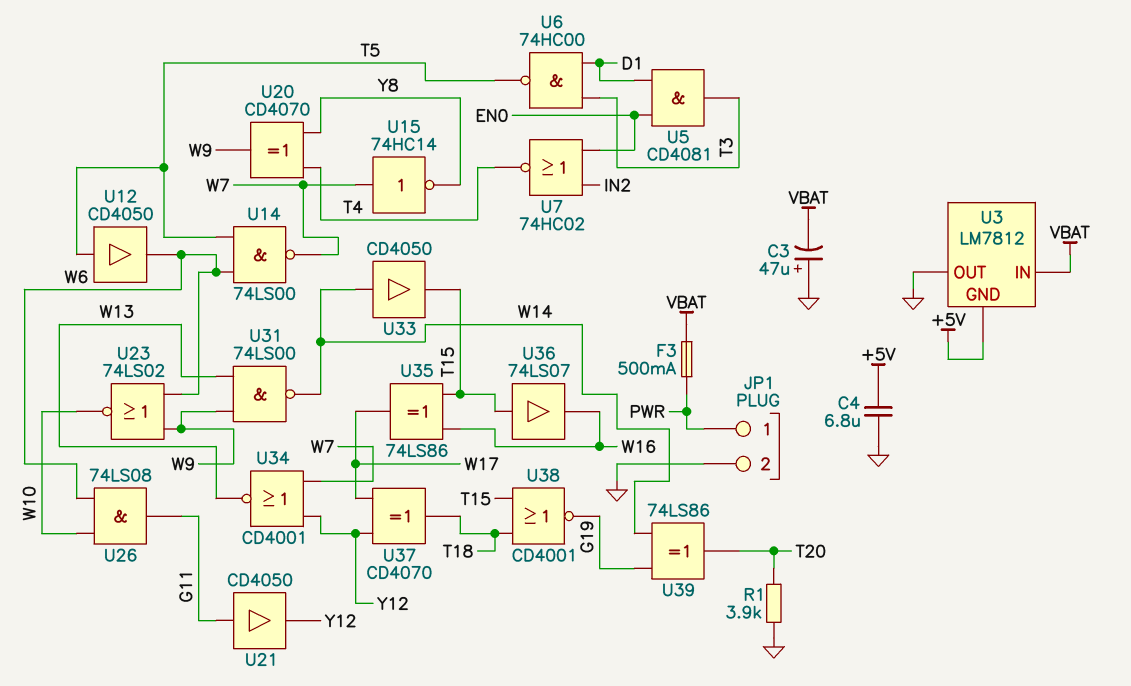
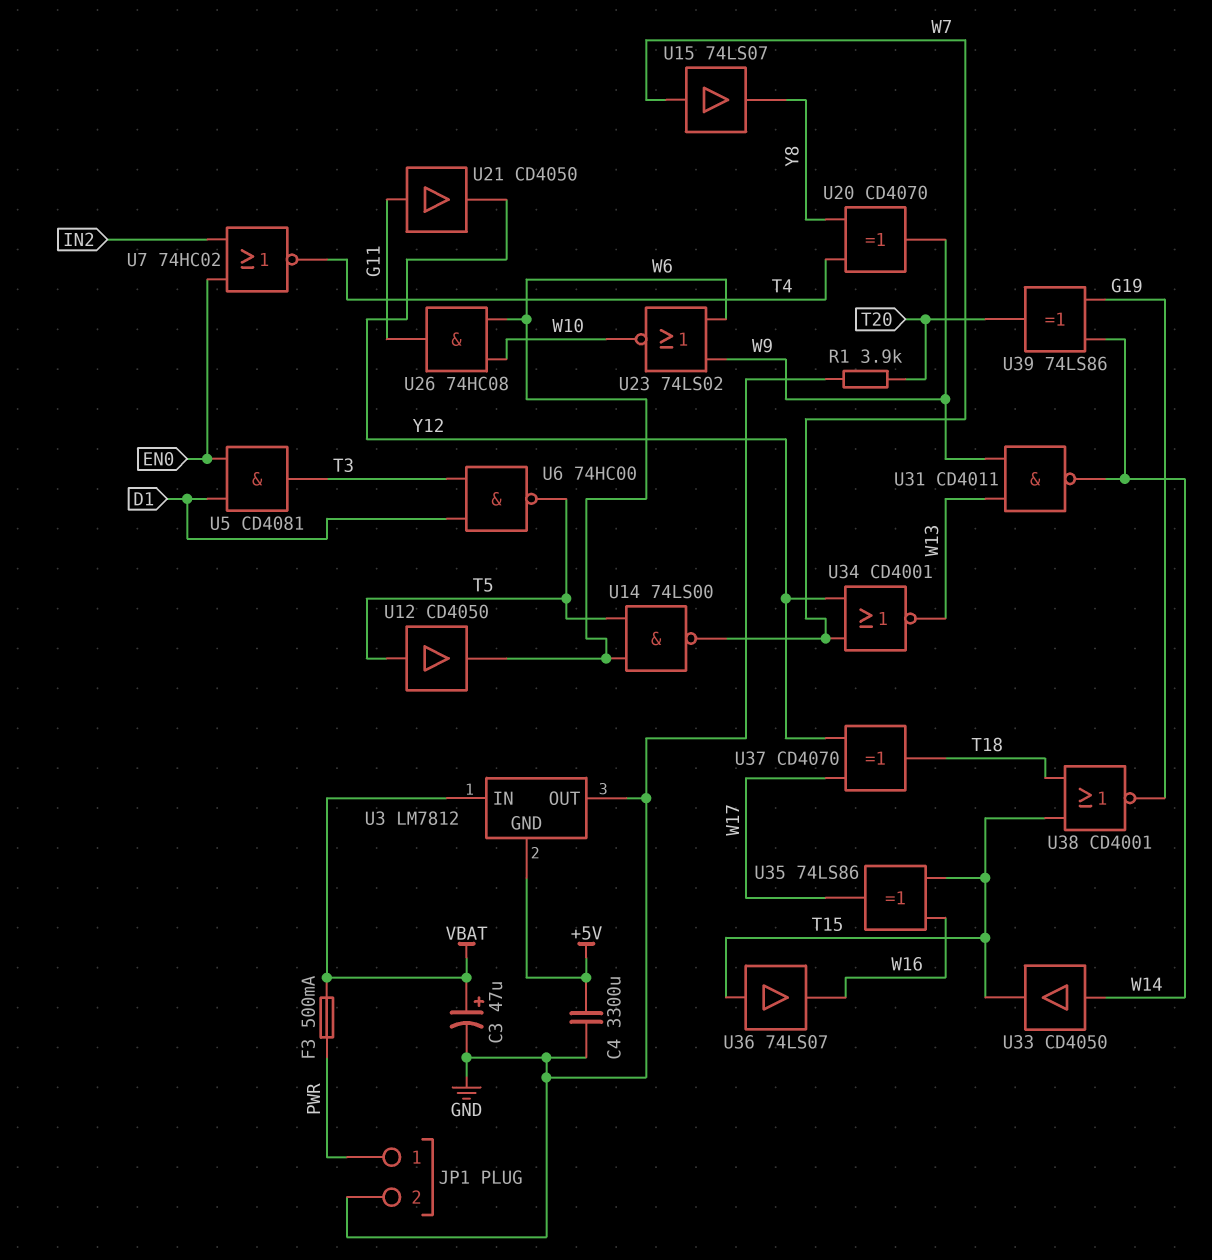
C3: 47uF (plus GND, minus VBAT) -> 47uF (plus VBAT, minus GND)
C4: 6.8uF (+5V, GND) -> 3300uF (+5V, GND)
U15: NOT 74HC14 (in W7, out Y8) -> buffer 74LS07 (in W7, out Y8)
U26: AND 74LS08 (in W6, in W10, out G11) -> AND 74HC08 (in W6, in W10, out G11)
U31: NAND 74LS00 (in W9, in W13, out W14) -> NAND CD4011 (in W9, in W13, out W14)

